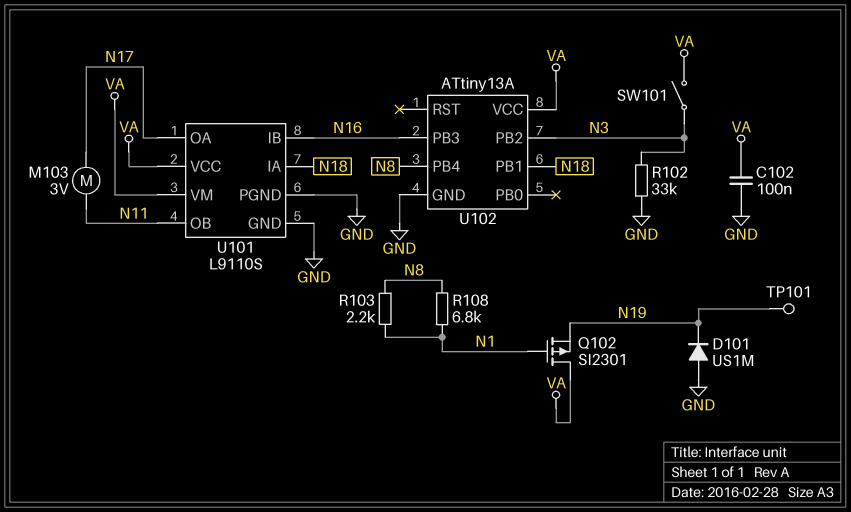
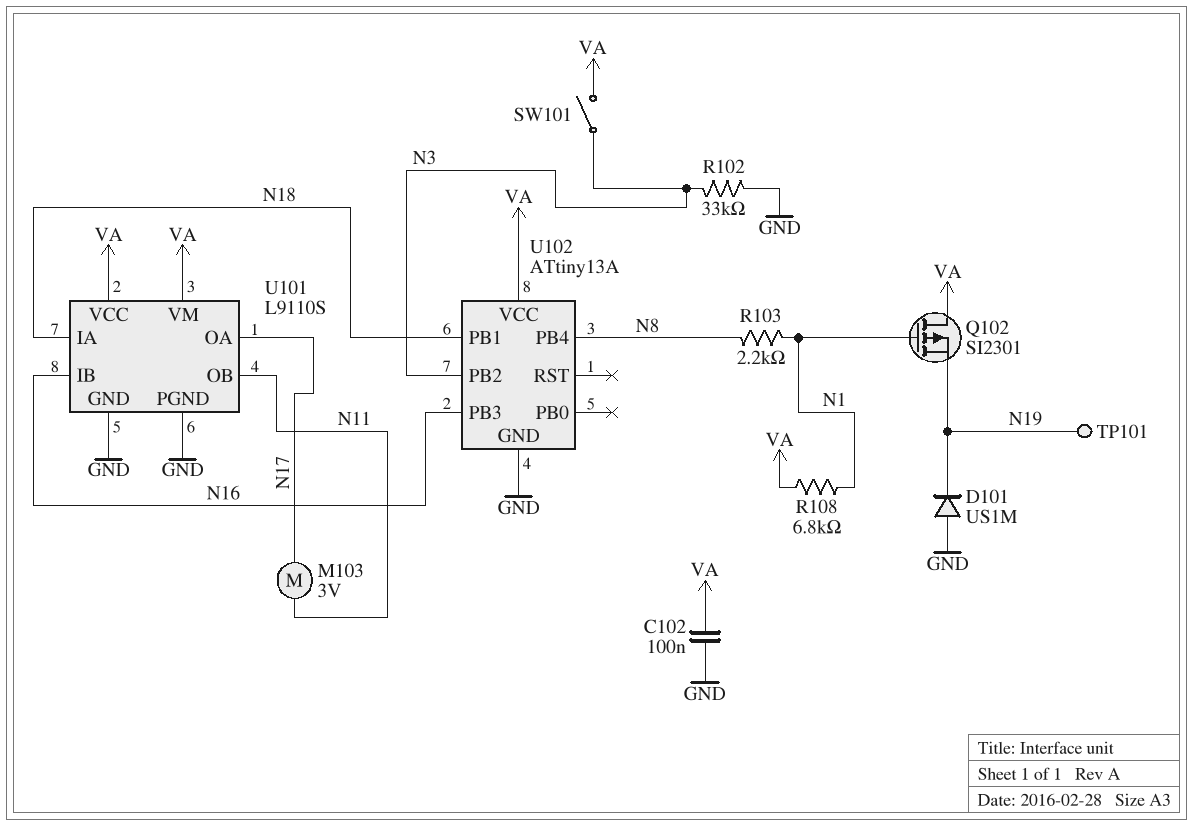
R108: 6.8k (N1, N8) -> 6.8k (N1, VA)

